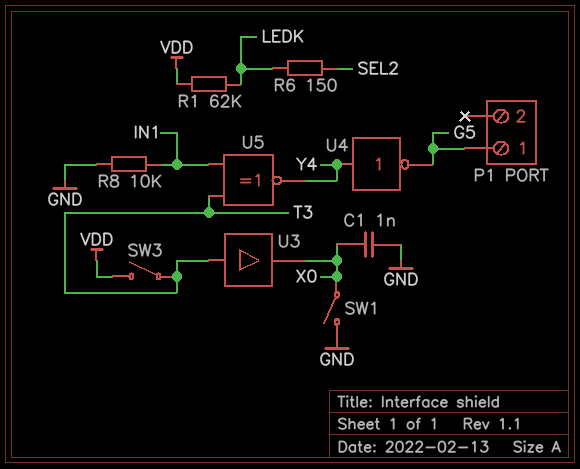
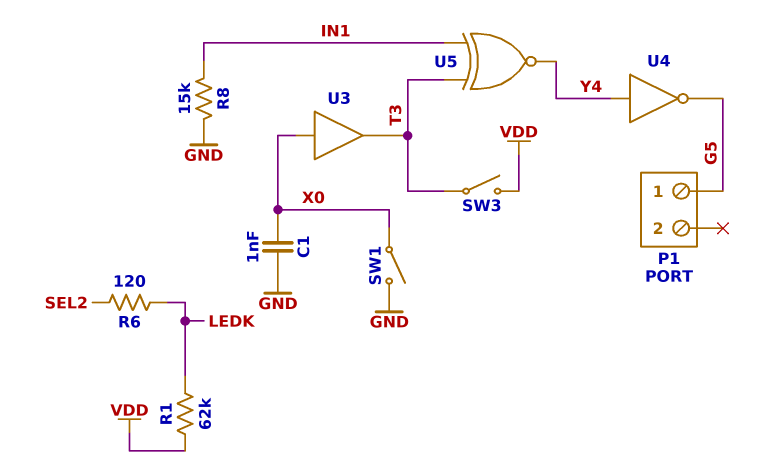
R6: 150 (LEDK, SEL2) -> 120 (LEDK, SEL2)
R8: 10k (GND, IN1) -> 15k (GND, IN1)
U3: buffer (in T3, out X0) -> buffer (in X0, out T3)

